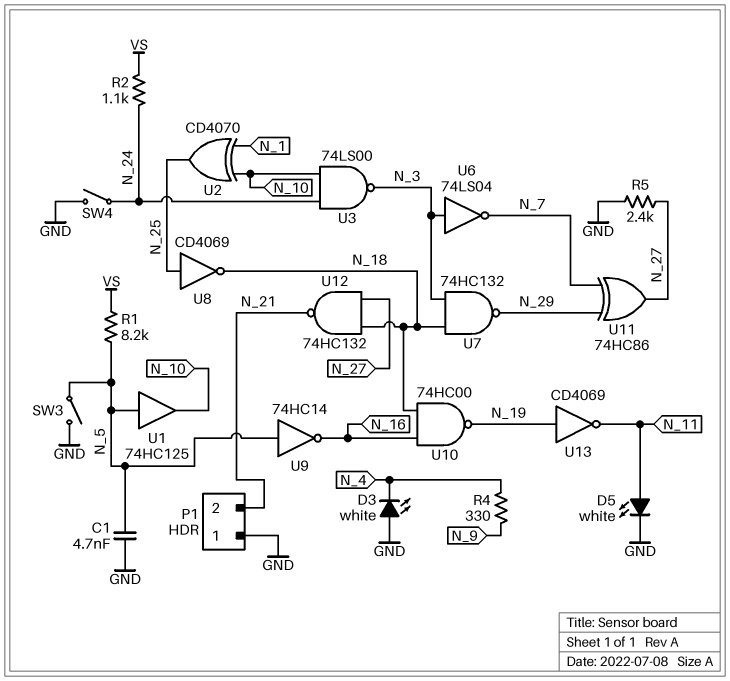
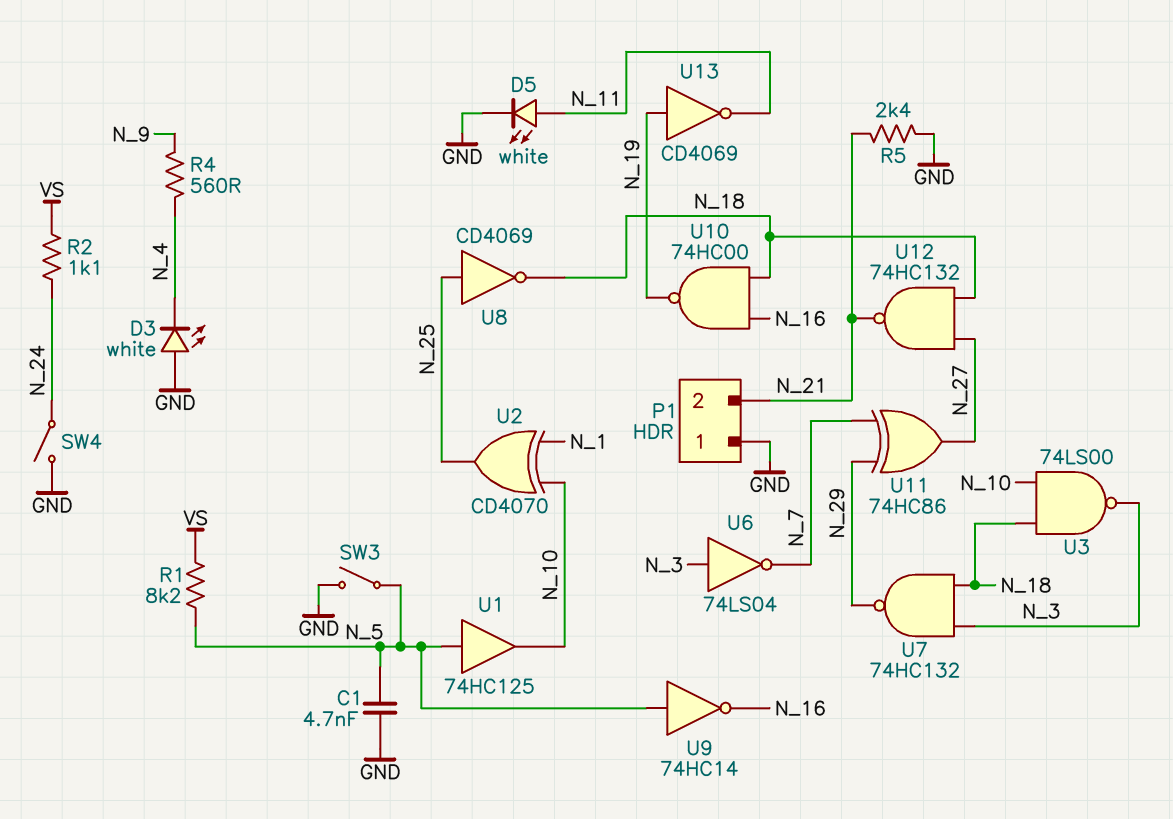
R4: 330 (N_4, N_9) -> 560 (N_4, N_9)
R5: 2.4k (GND, N_27) -> 2.4k (GND, N_21)
U3: NAND 74LS00 (in N_10, in N_24, out N_3) -> NAND 74LS00 (in N_10, in N_18, out N_3)

